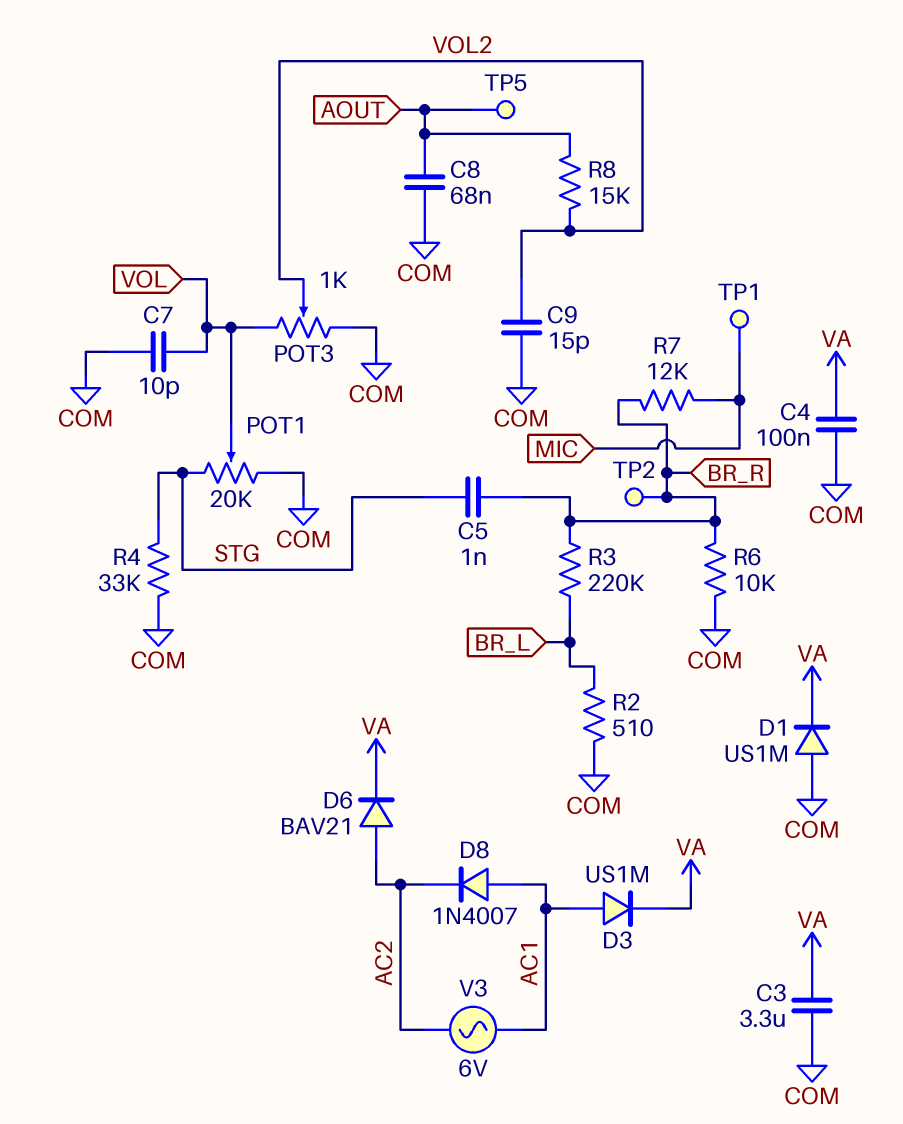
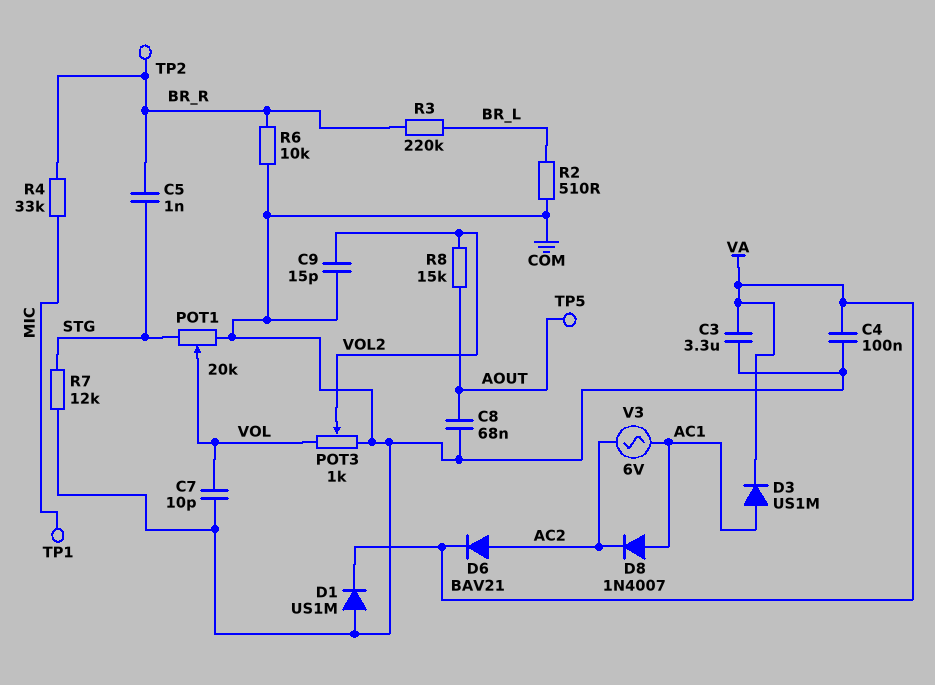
R4: 33k (COM, STG) -> 33k (BR_R, MIC)
R7: 12k (BR_R, MIC) -> 12k (COM, STG)

